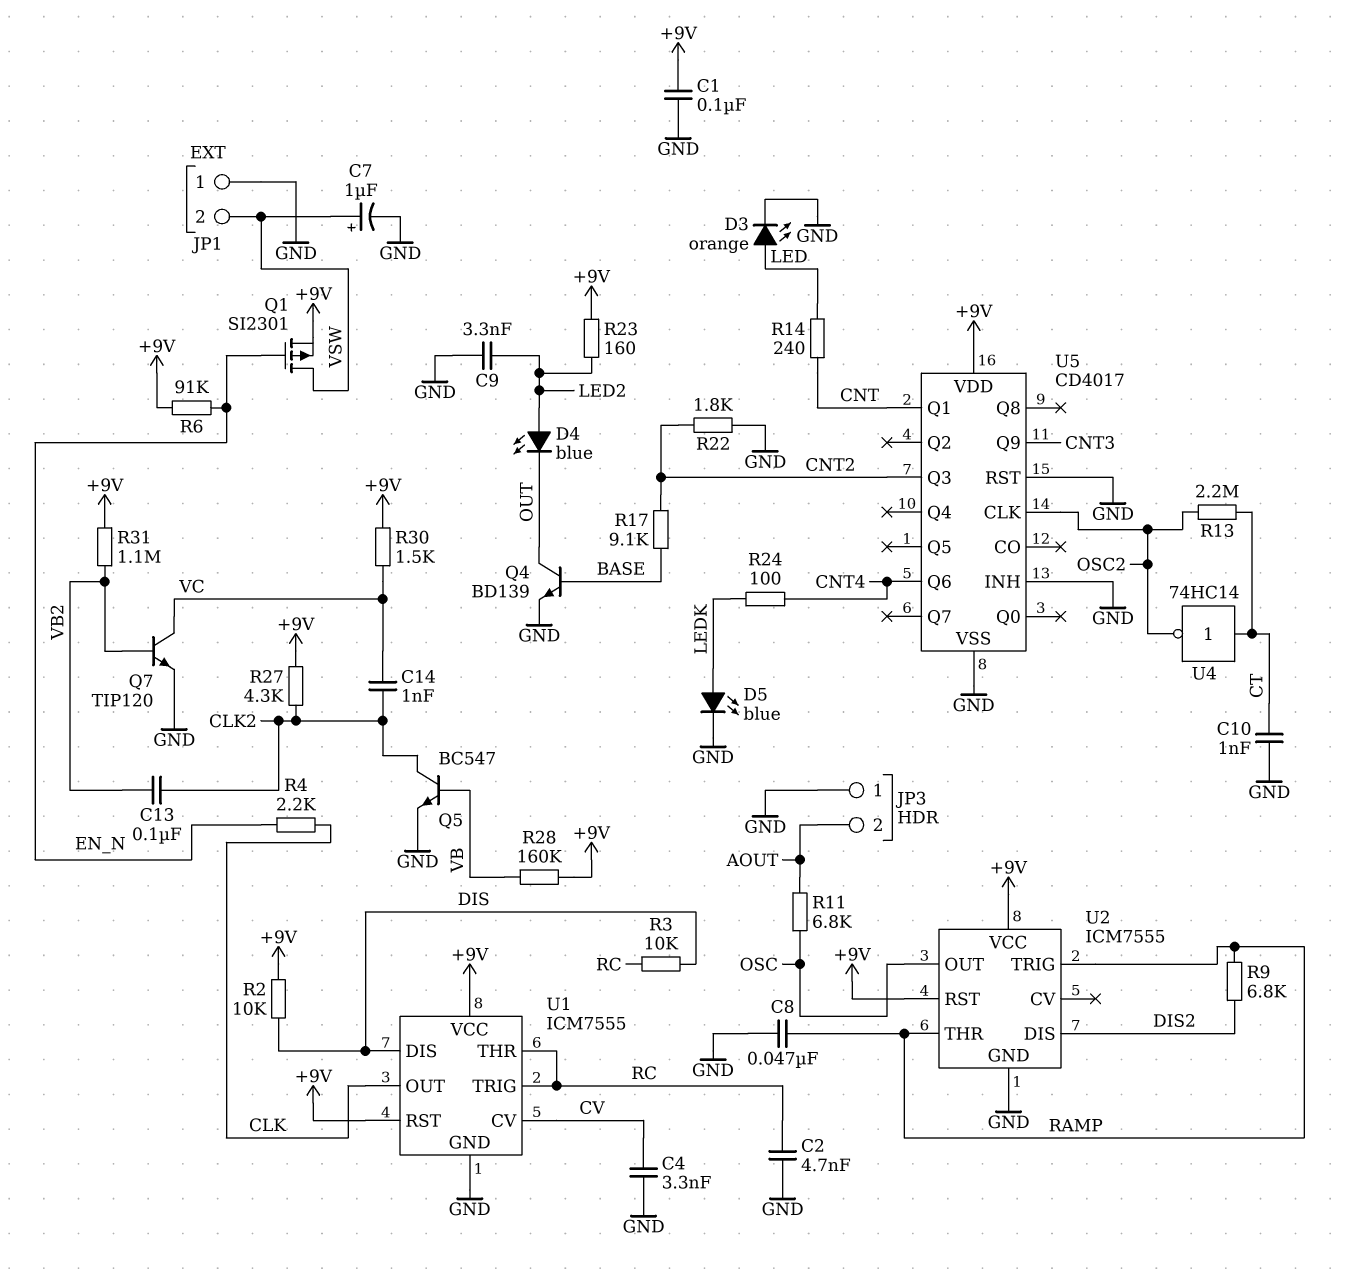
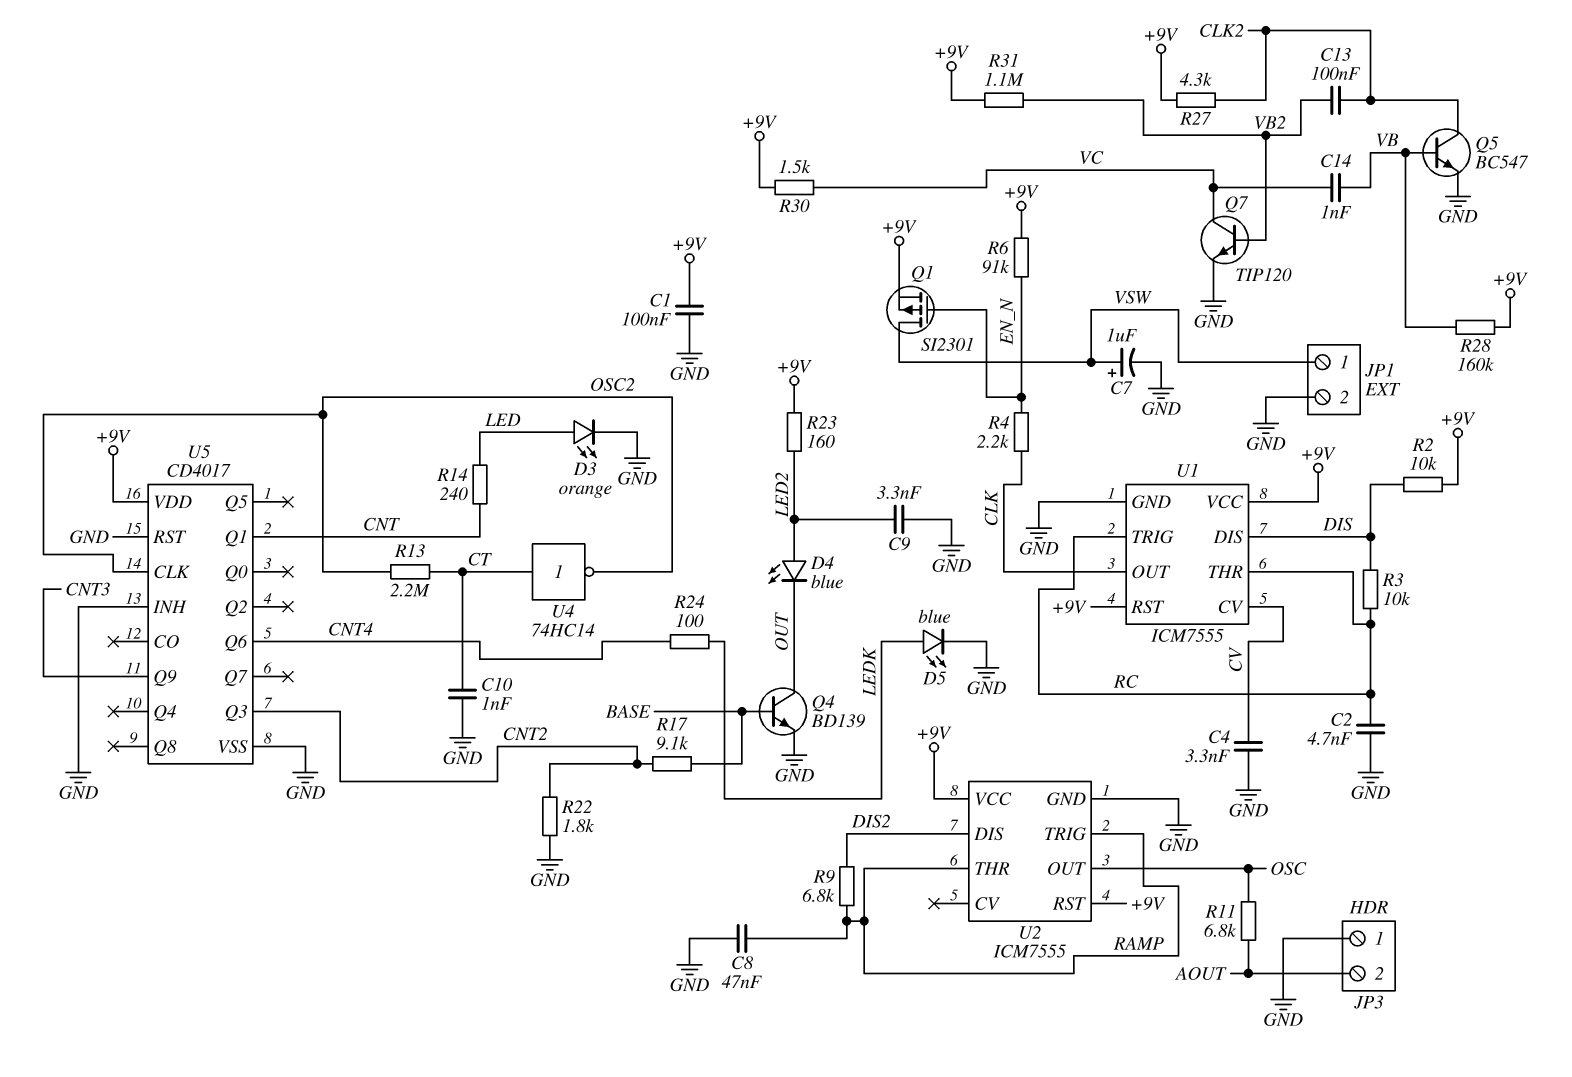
C14: 1nF (CLK2, VC) -> 1nF (VB, VC)
JP1 pin 1: GND -> VSW
JP1 pin 2: VSW -> GND

